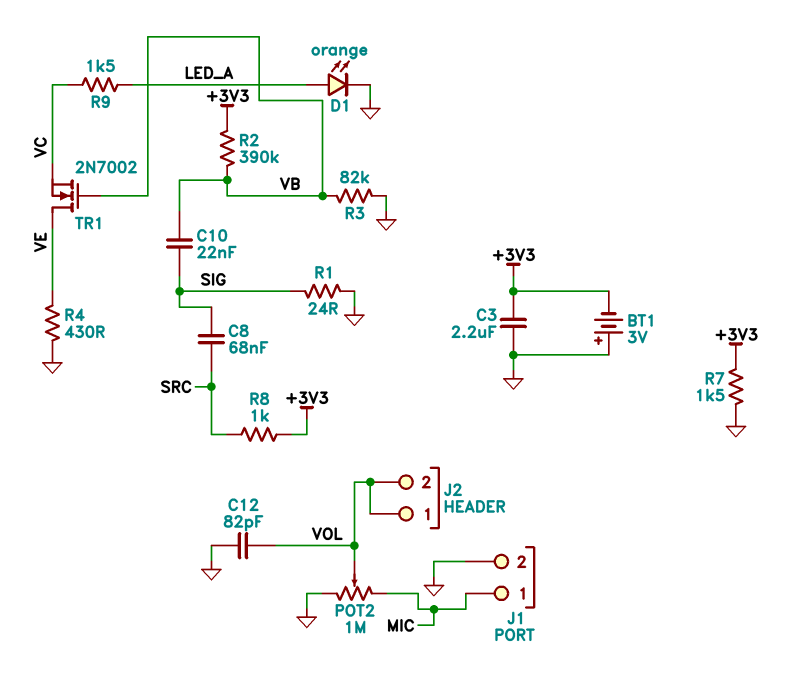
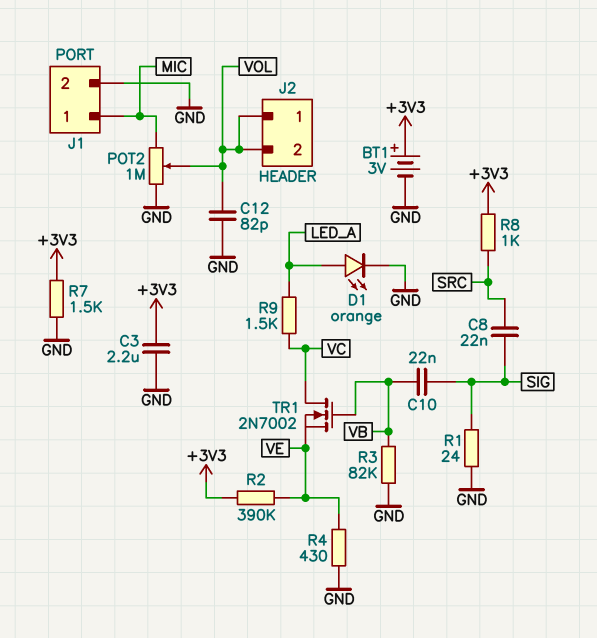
BT1: 3V (plus GND, minus +3V3) -> 3V (plus +3V3, minus GND)
C8: 68nF (SIG, SRC) -> 22nF (SIG, SRC)
R2: 390k (+3V3, VB) -> 390k (+3V3, VE)
TR1: NMOS 2N7002 (G VB, D VE, S VC) -> NMOS 2N7002 (G VB, D VC, S VE)

